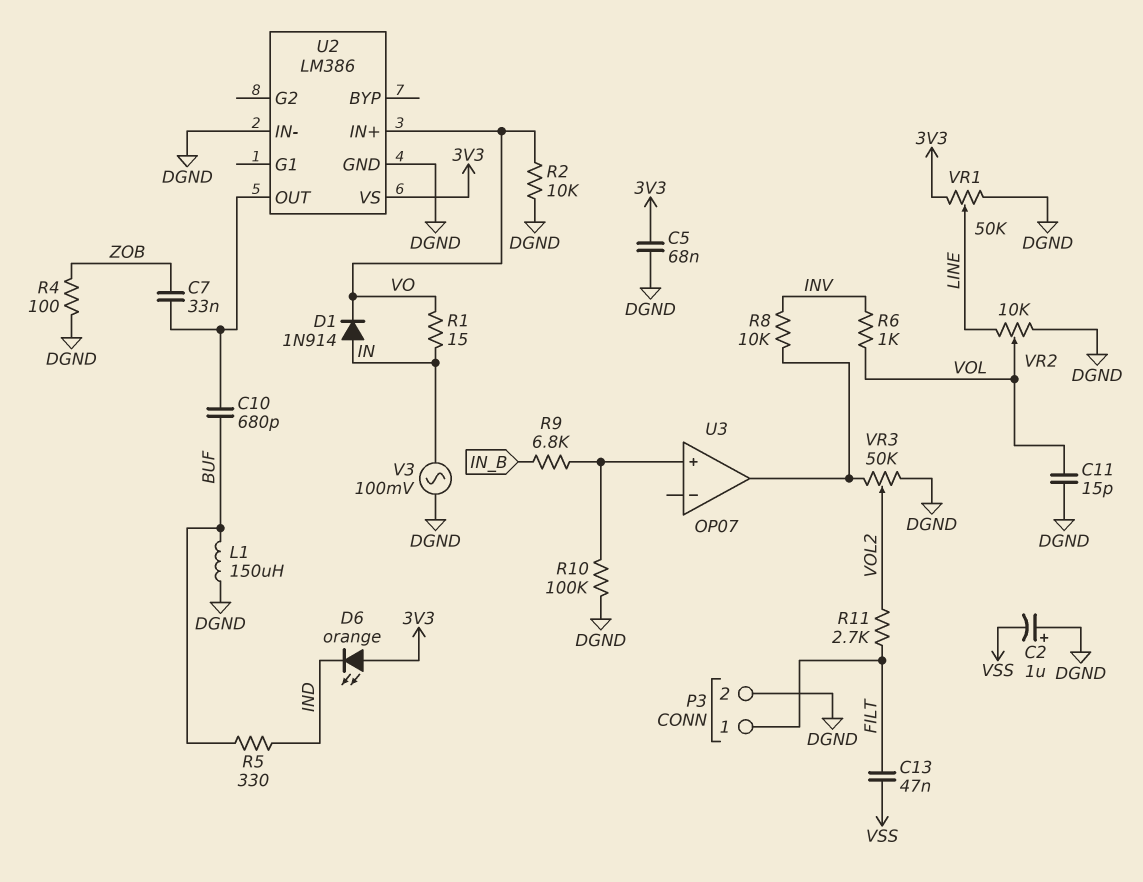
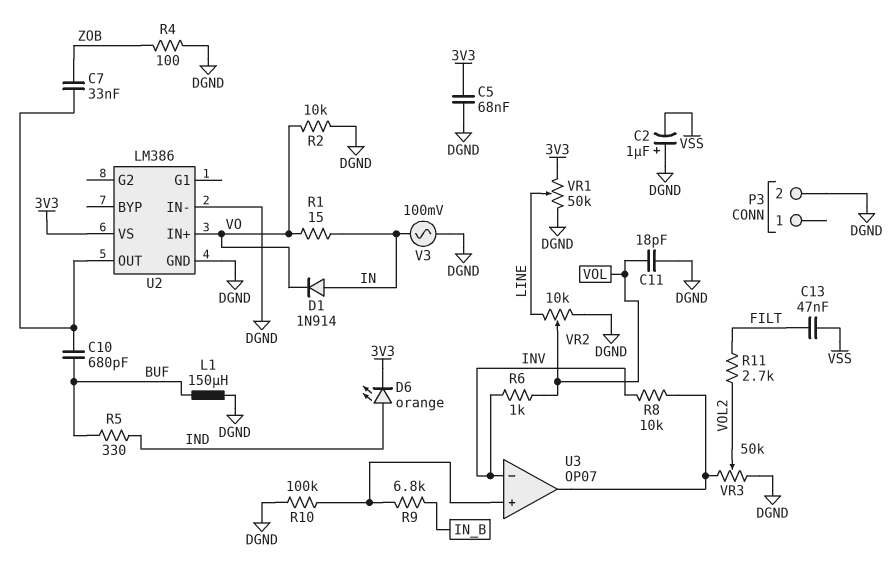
C11: 15pF (DGND, VOL) -> 18pF (DGND, VOL)
D6: LED orange (A 3V3, K IND) -> LED orange (A IND, K 3V3)
P3 pin 1: FILT -> none
U3 pin in-: none -> INV

